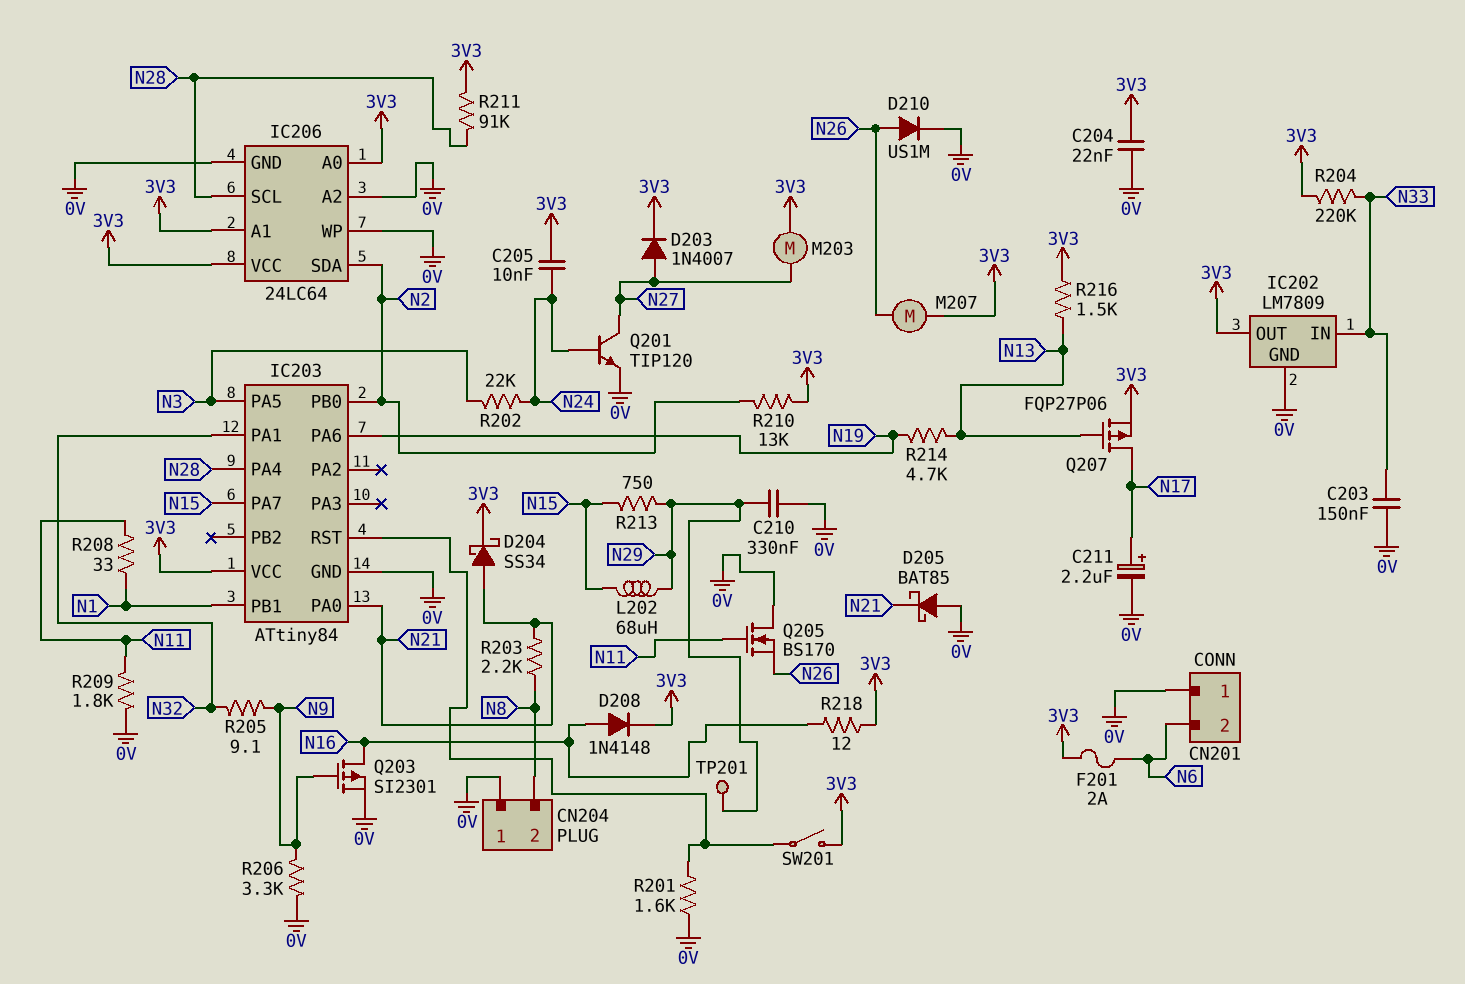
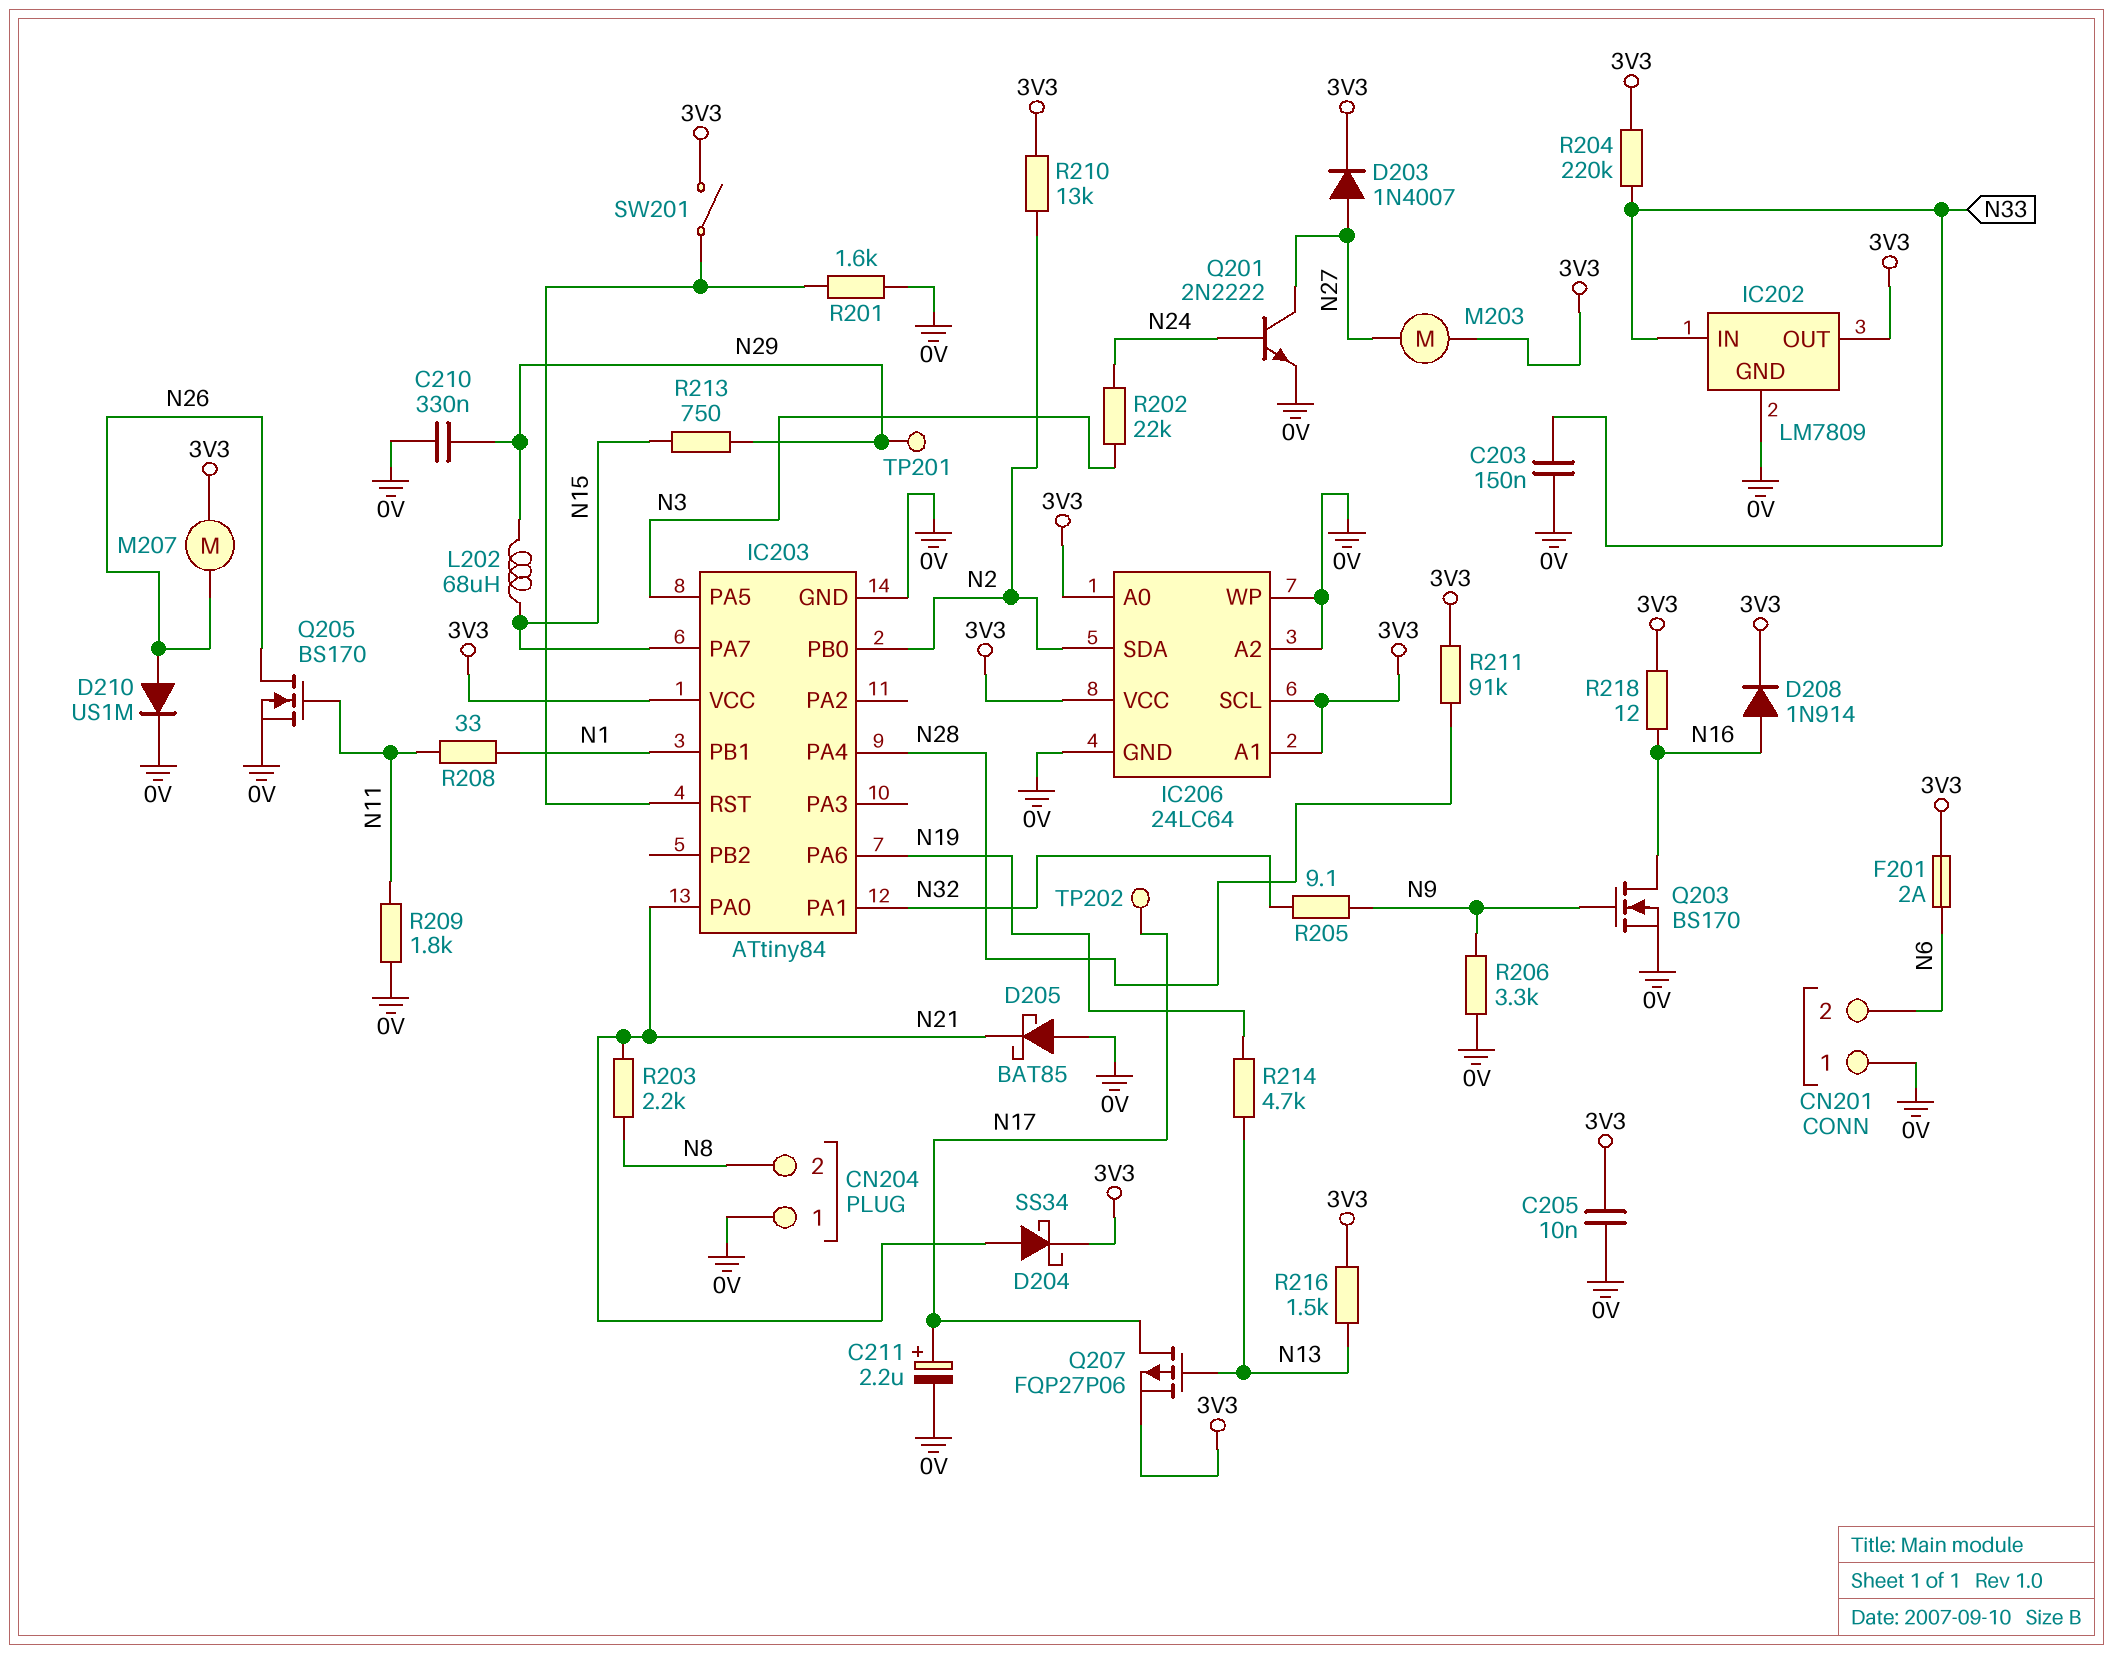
C204: 22nF (0V, 3V3) -> none
C205: 10nF (3V3, N24) -> 10nF (0V, 3V3)
D208: diode 1N4148 (A N16, K 3V3) -> diode 1N914 (A N16, K 3V3)
IC206 pin SCL: N28 -> 3V3
Q201: NPN TIP120 (B N24, C N27, E 0V) -> NPN 2N2222 (B N24, C N27, E 0V)
Q203: PMOS SI2301 (G N9, D N16, S 0V) -> NMOS BS170 (G N9, D N16, S 0V)
Q205: NMOS BS170 (G N11, D 0V, S N26) -> NMOS BS170 (G N11, D N26, S 0V)
TP202: none -> test point (N17)

